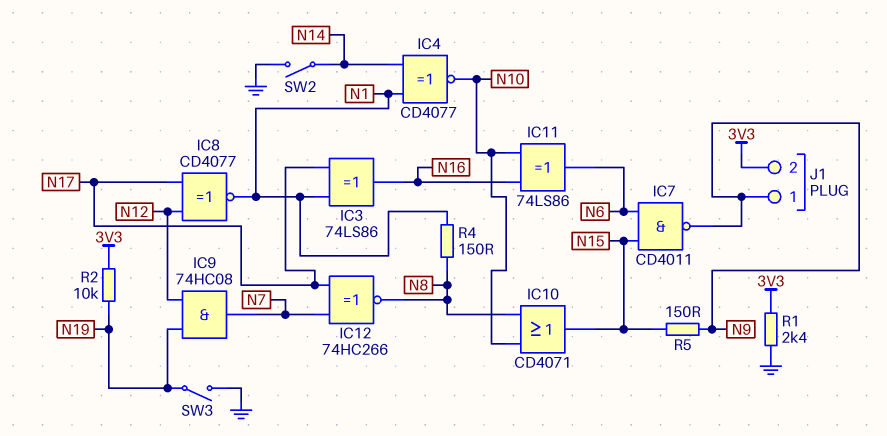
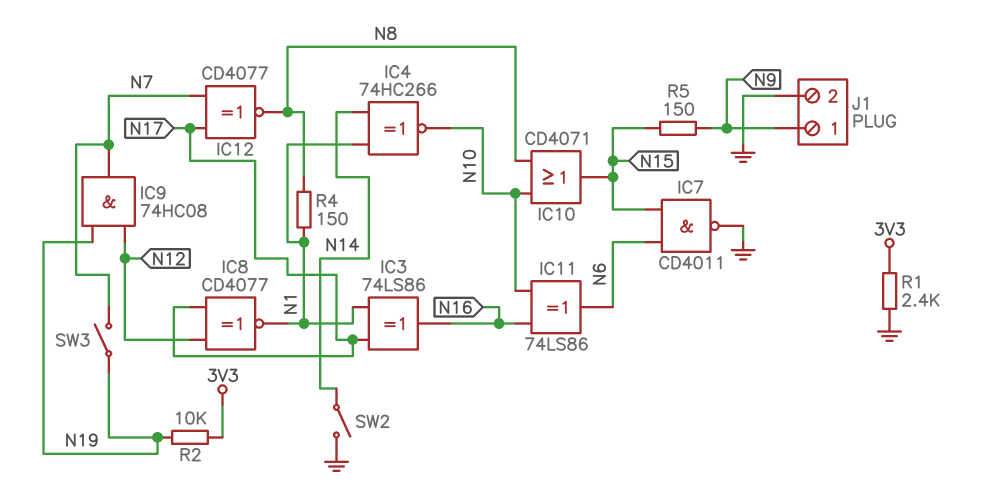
IC4: XNOR CD4077 (in N1, in N14, out N10) -> XNOR 74HC266 (in N1, in N14, out N10)
IC7: NAND CD4011 (in N6, in N15, out N9) -> NAND CD4011 (in N6, in N15, out GND)
IC12: XNOR 74HC266 (in N7, in N17, out N8) -> XNOR CD4077 (in N7, in N17, out N8)
J1 pin 2: 3V3 -> GND
SW3: switch (GND, N19) -> switch (N7, N19)

